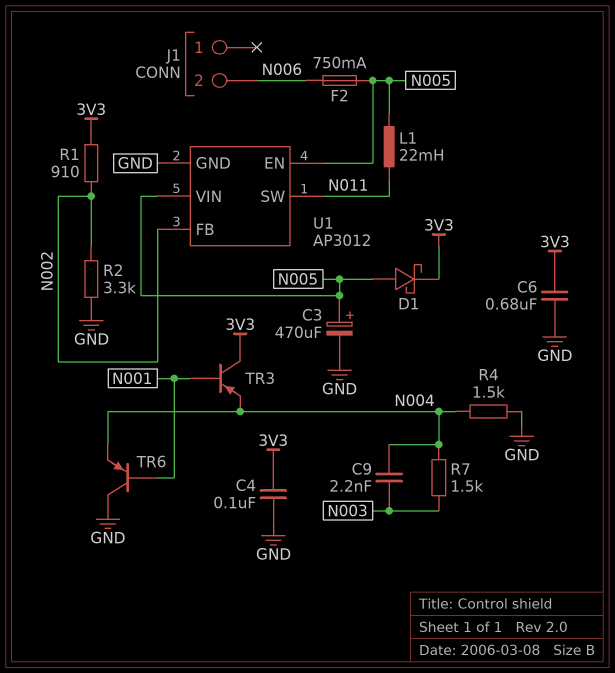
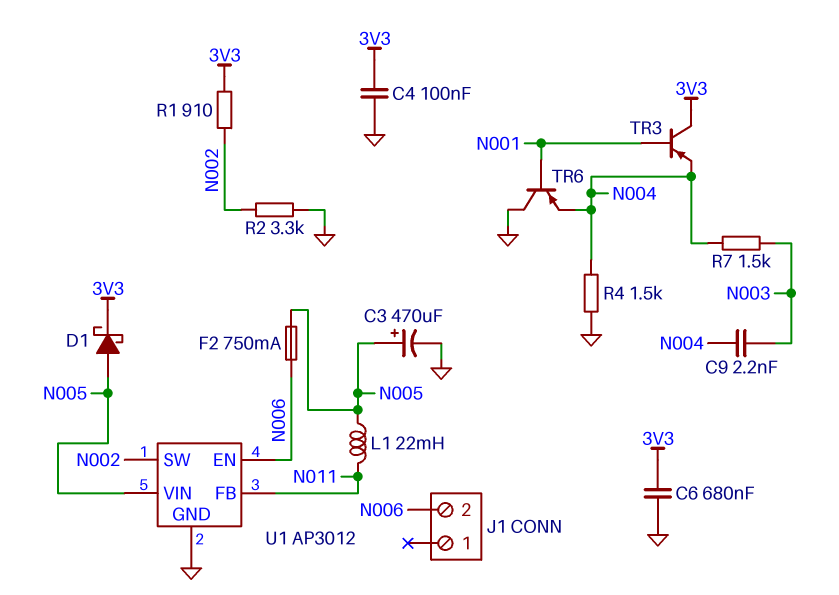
U1 pin EN: N005 -> N006
U1 pin FB: N002 -> N011
U1 pin SW: N011 -> N002

